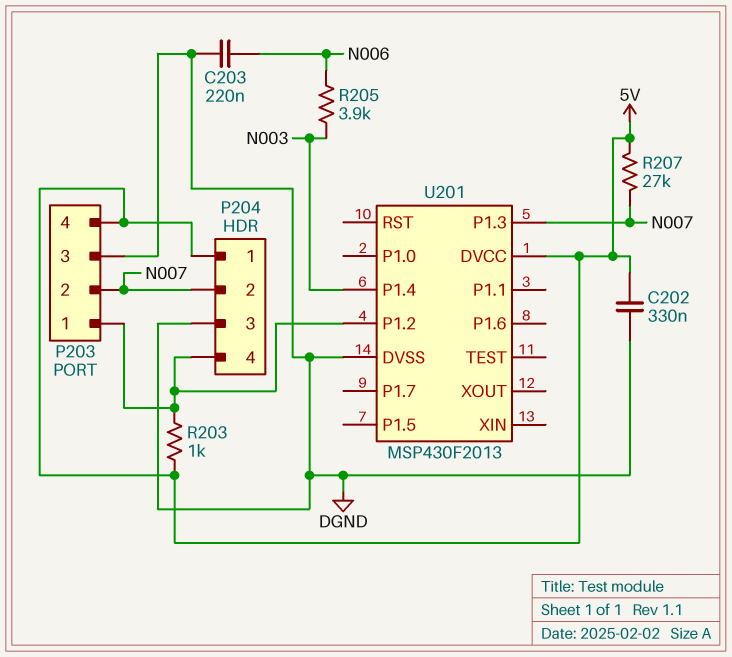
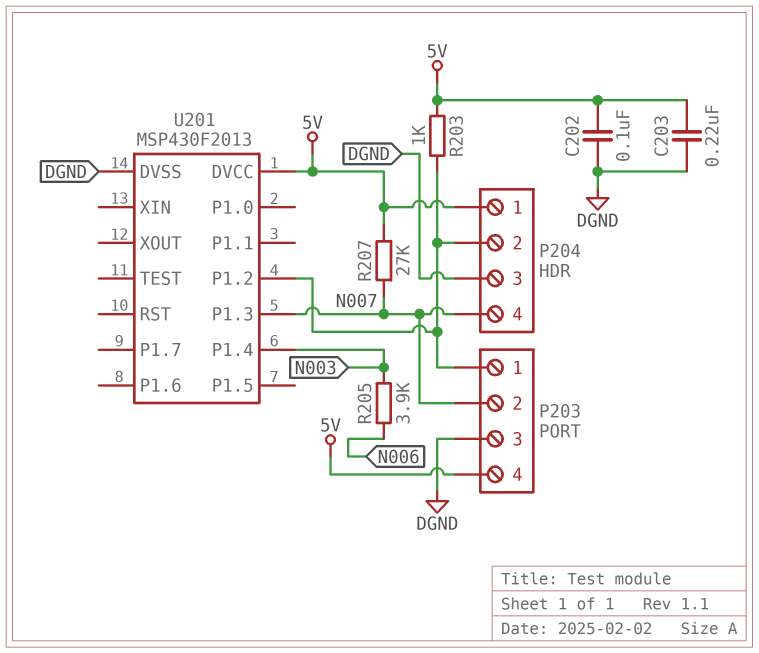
C202: 330nF (5V, DGND) -> 100nF (5V, DGND)
C203: 220nF (DGND, N006) -> 220nF (5V, DGND)
P204 pin 2: N007 -> P203/1
P204 pin 4: P203/1 -> N007

